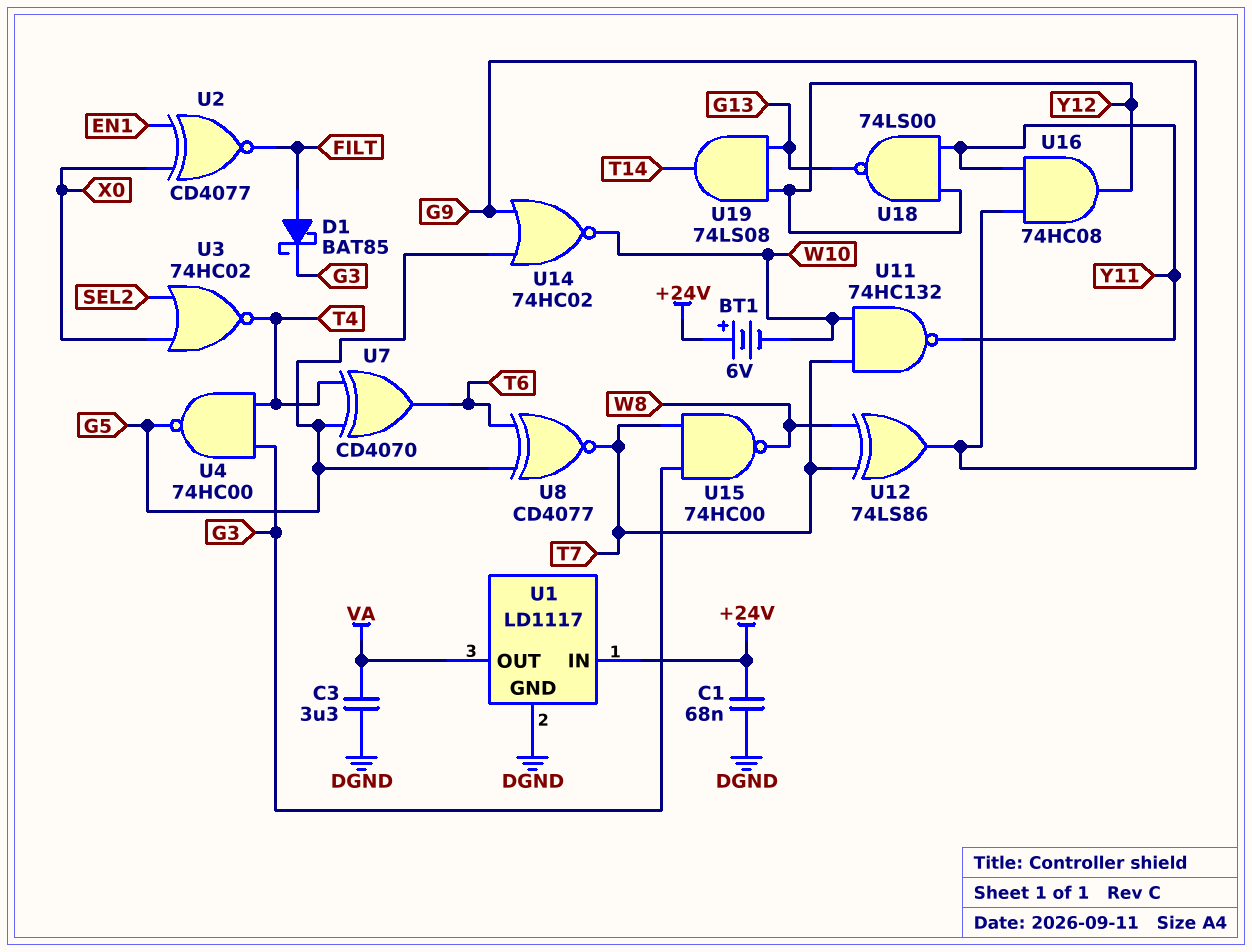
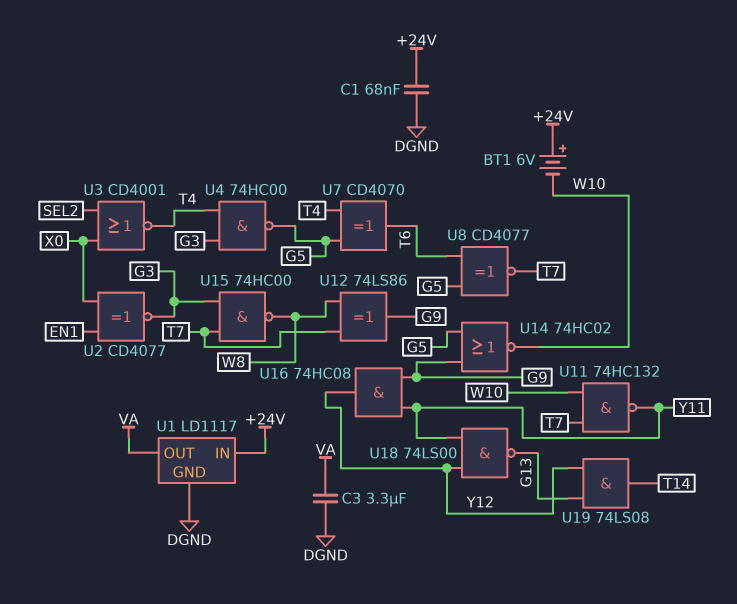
D1: schottky BAT85 (A FILT, K G3) -> none
U2: XNOR CD4077 (in EN1, in X0, out FILT) -> XNOR CD4077 (in EN1, in X0, out G3)
U3: NOR 74HC02 (in SEL2, in X0, out T4) -> NOR CD4001 (in SEL2, in X0, out T4)

